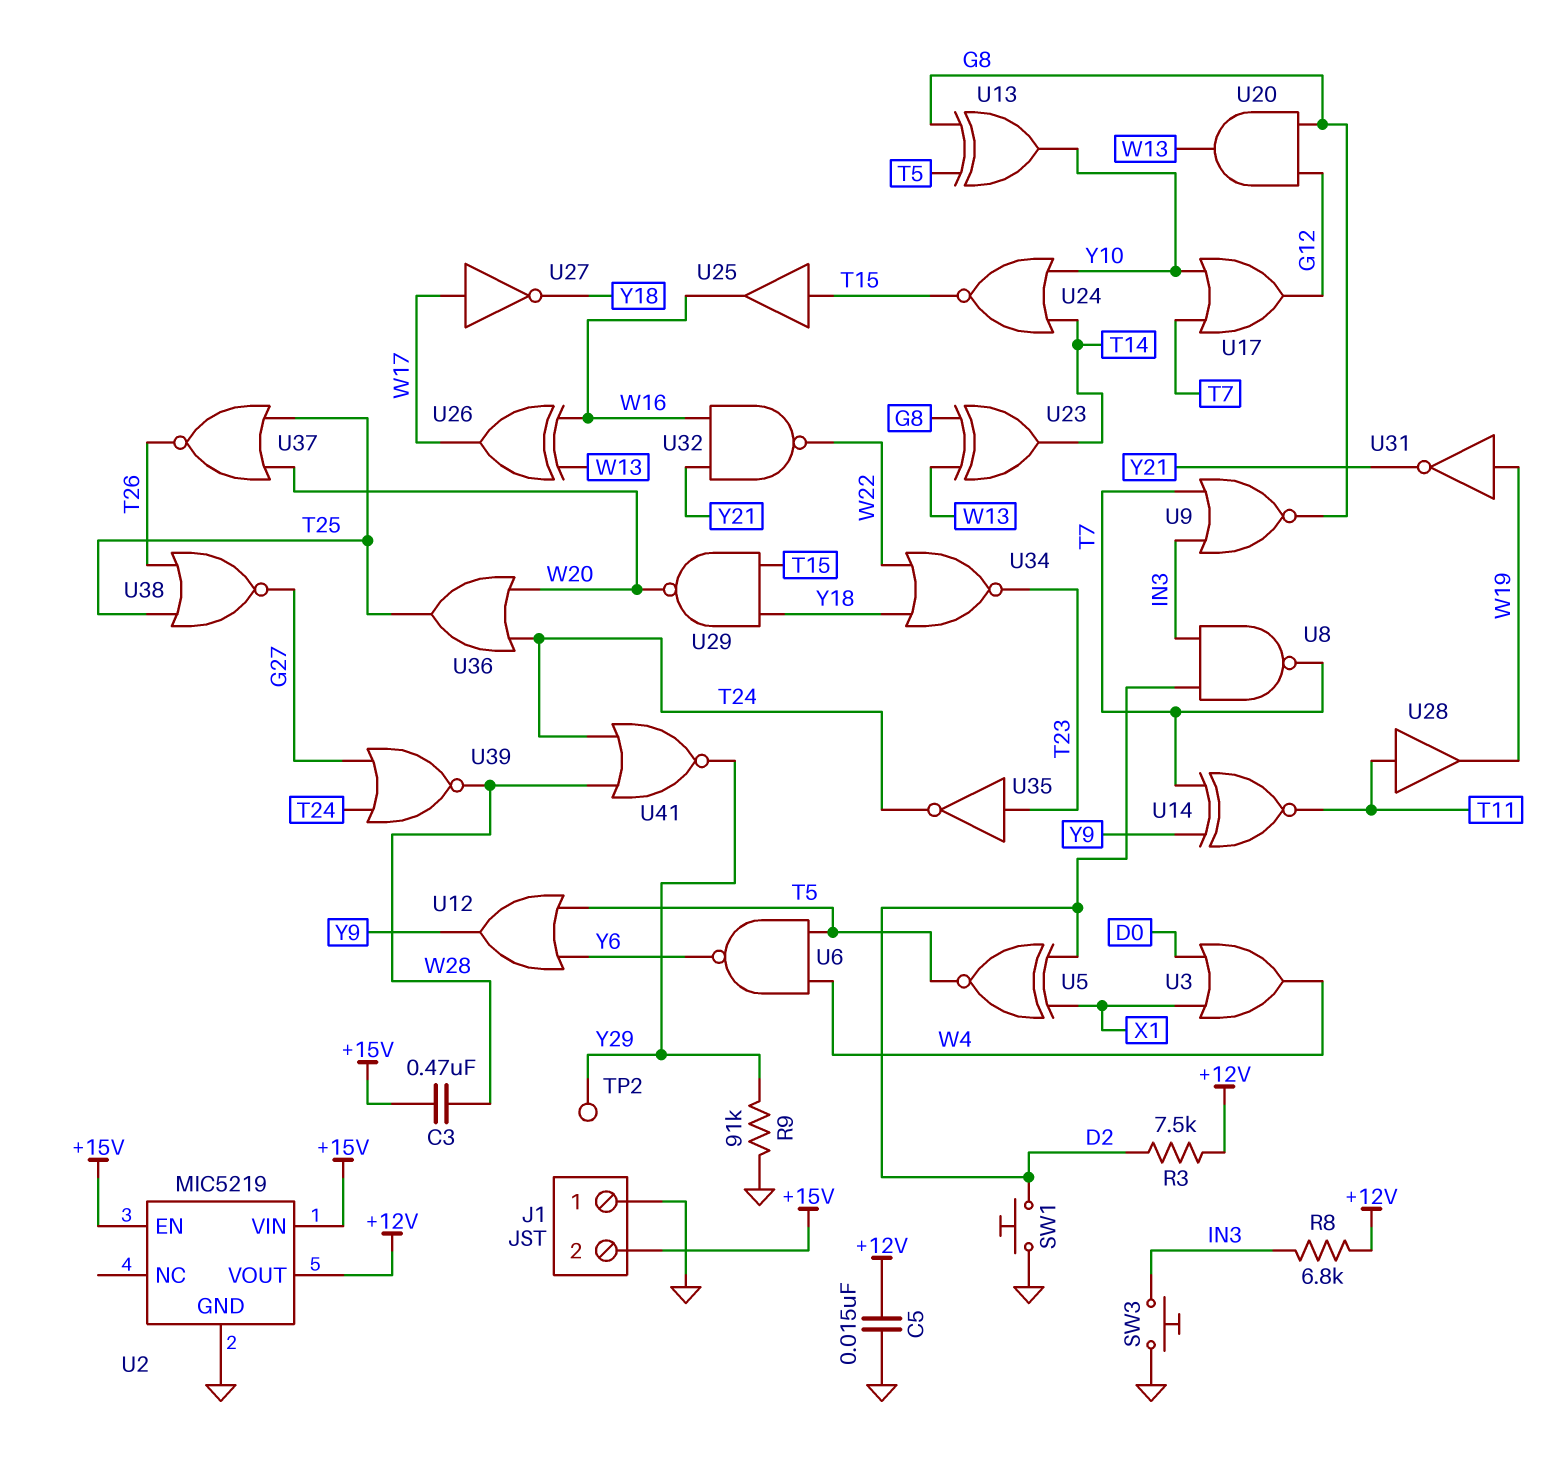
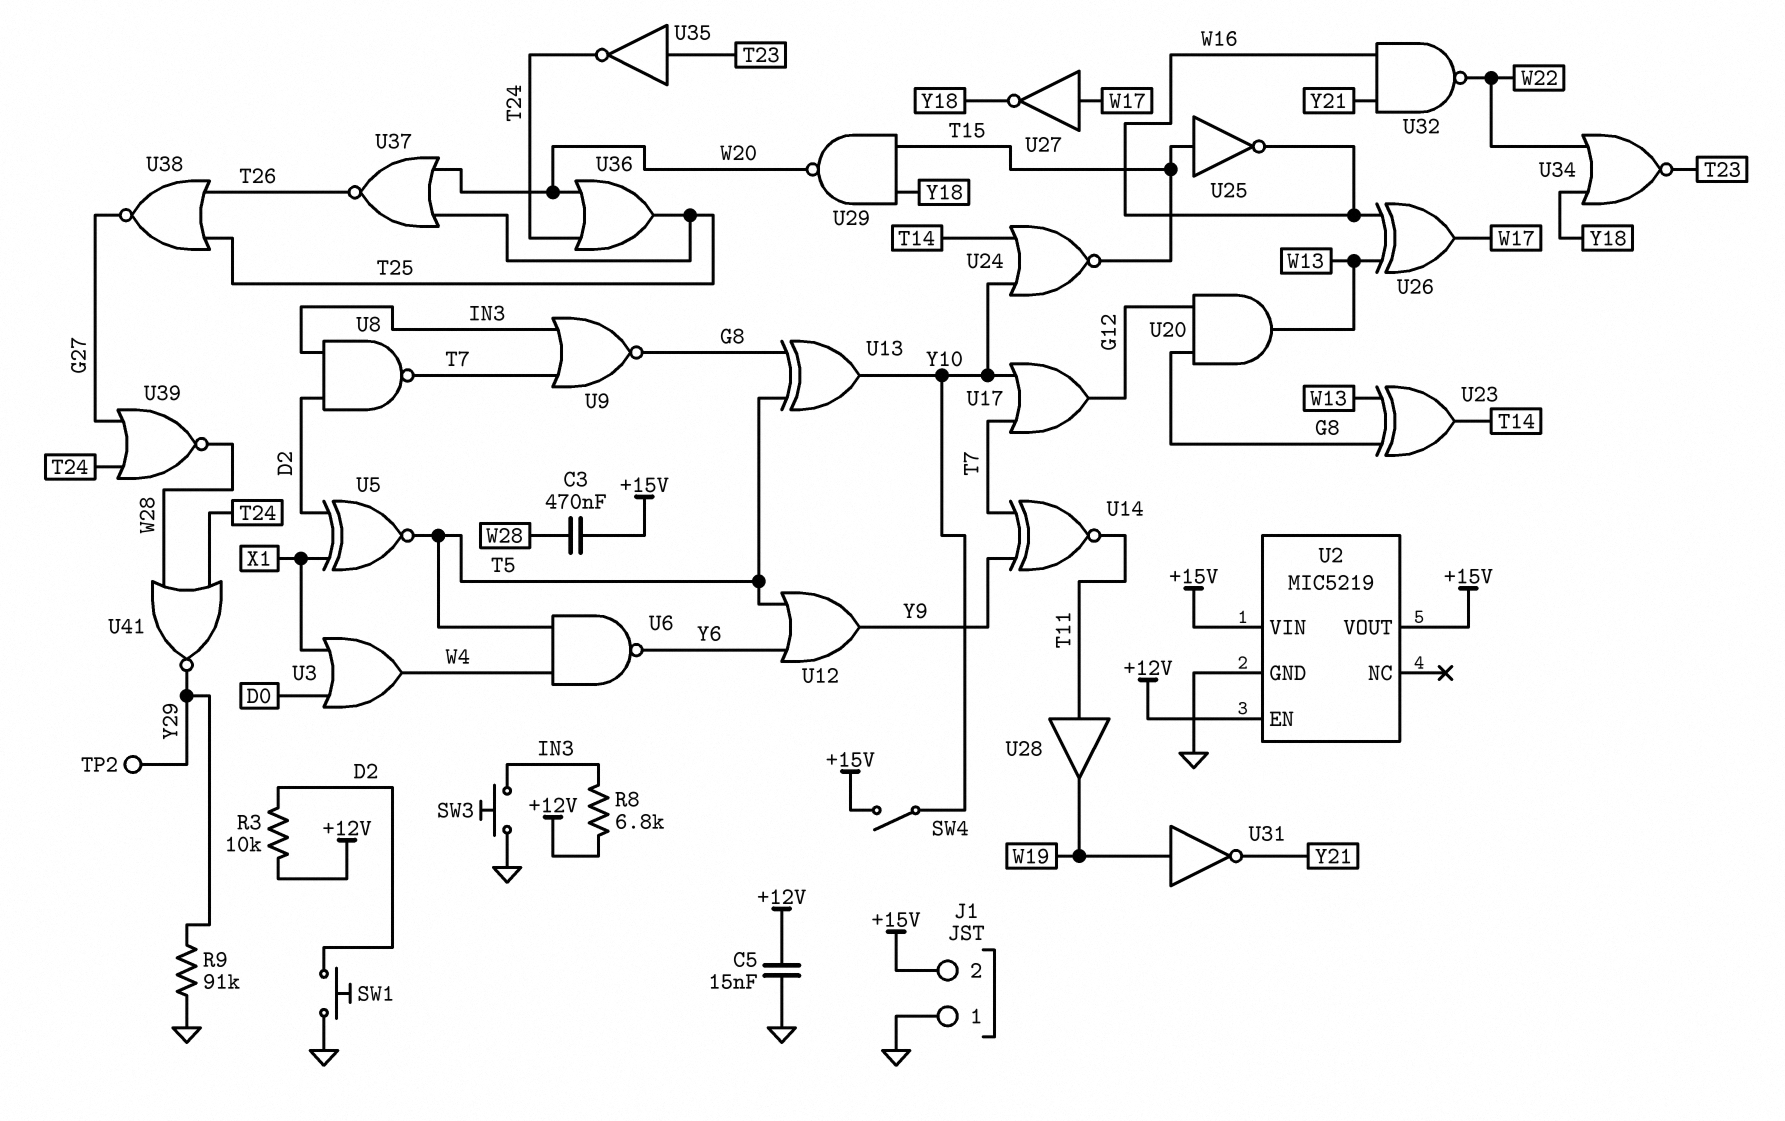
R3: 7.5k (+12V, D2) -> 10k (+12V, D2)
SW4: none -> switch (+15V, Y10)
U2 pin EN: +15V -> +12V
U2 pin VOUT: +12V -> +15V
U25: buffer (in T15, out W16) -> NOT (in T15, out W16)

